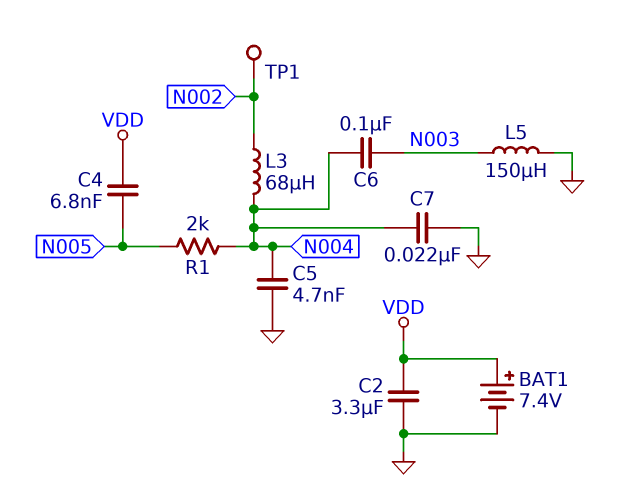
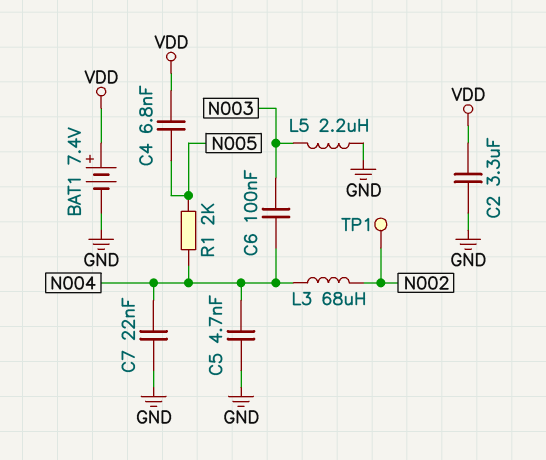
L5: 150uH (GND, N003) -> 2.2uH (GND, N003)

